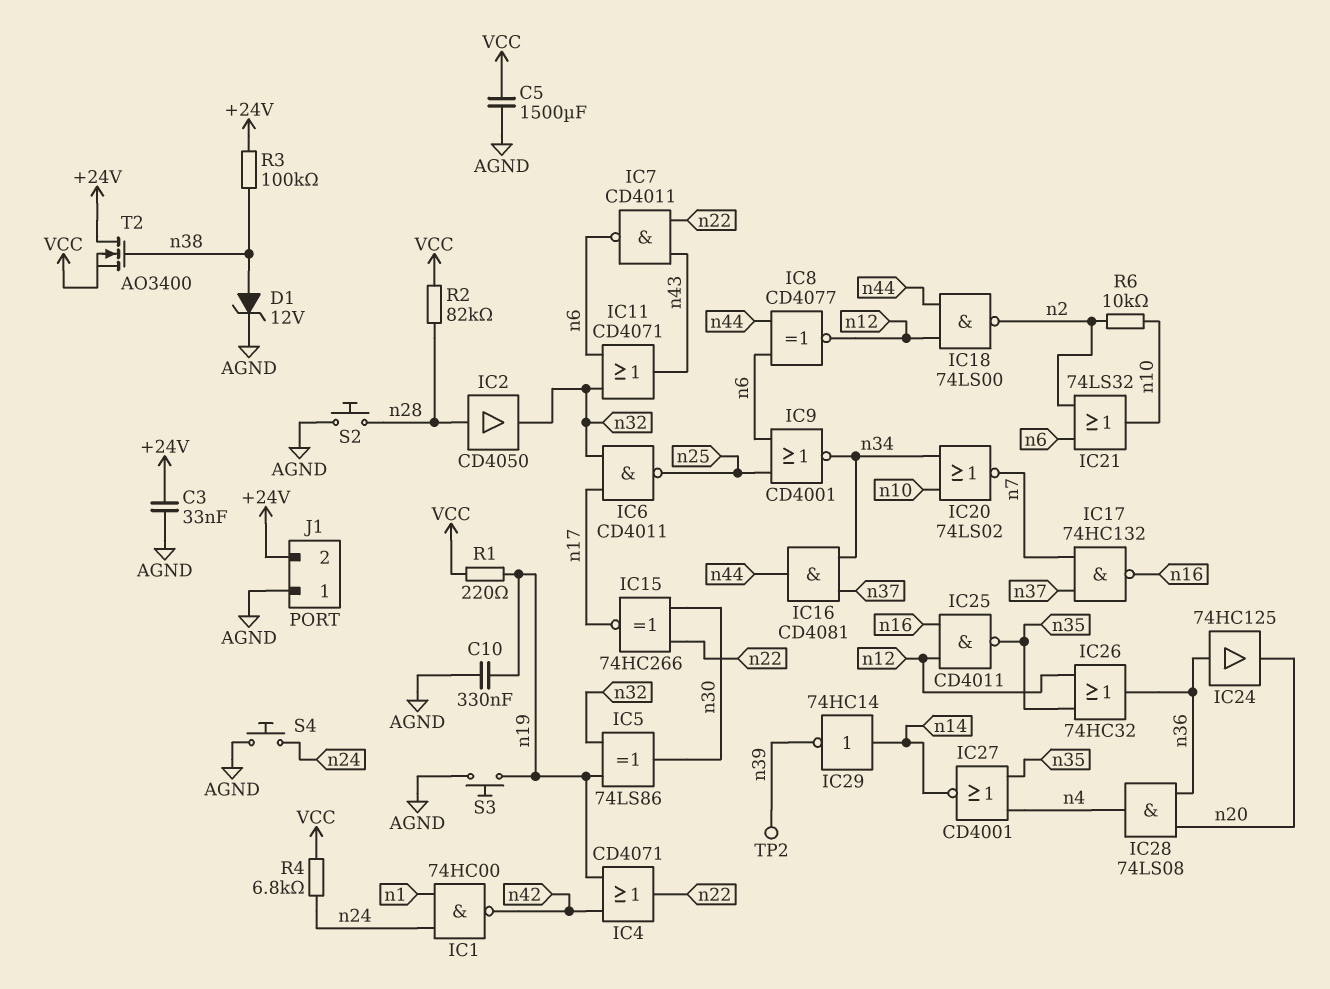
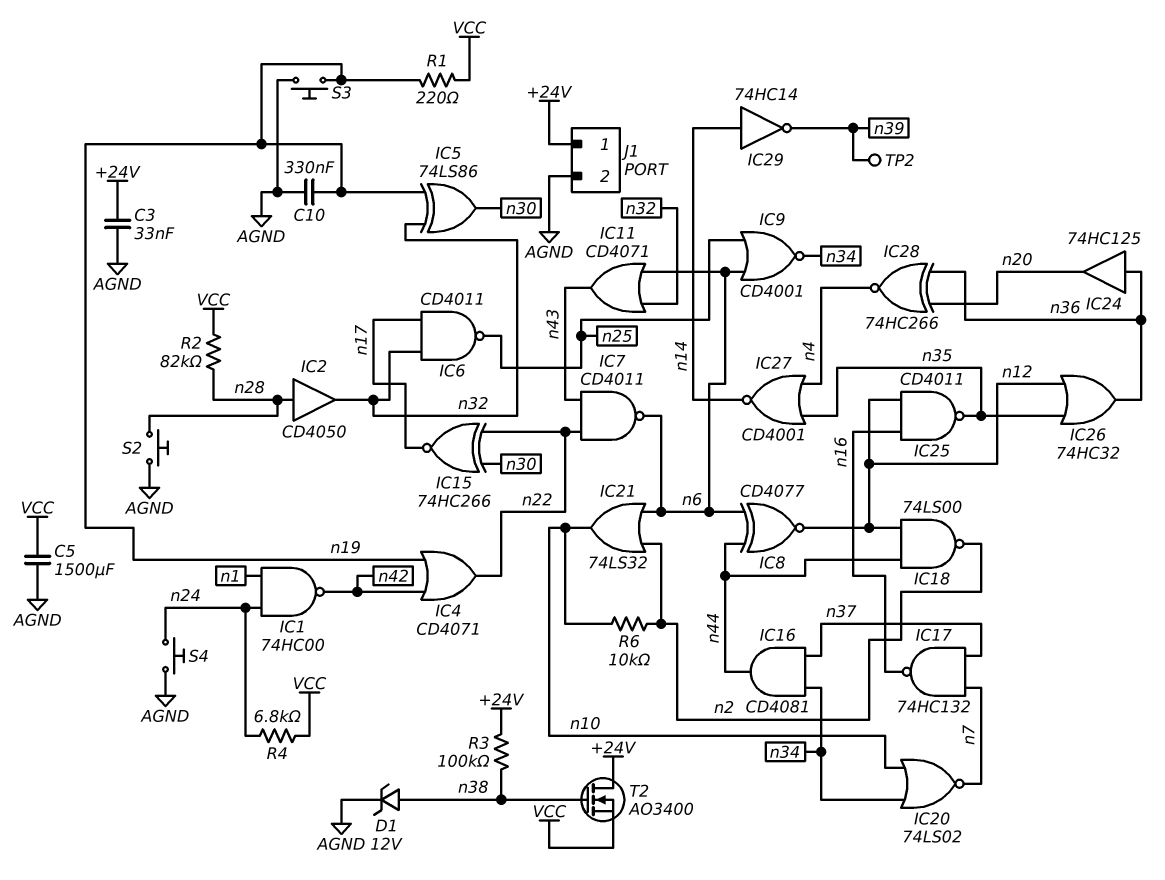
IC28: AND 74LS08 (in n20, in n36, out n4) -> XNOR 74HC266 (in n20, in n36, out n4)
J1 pin 1: AGND -> +24V
J1 pin 2: +24V -> AGND

